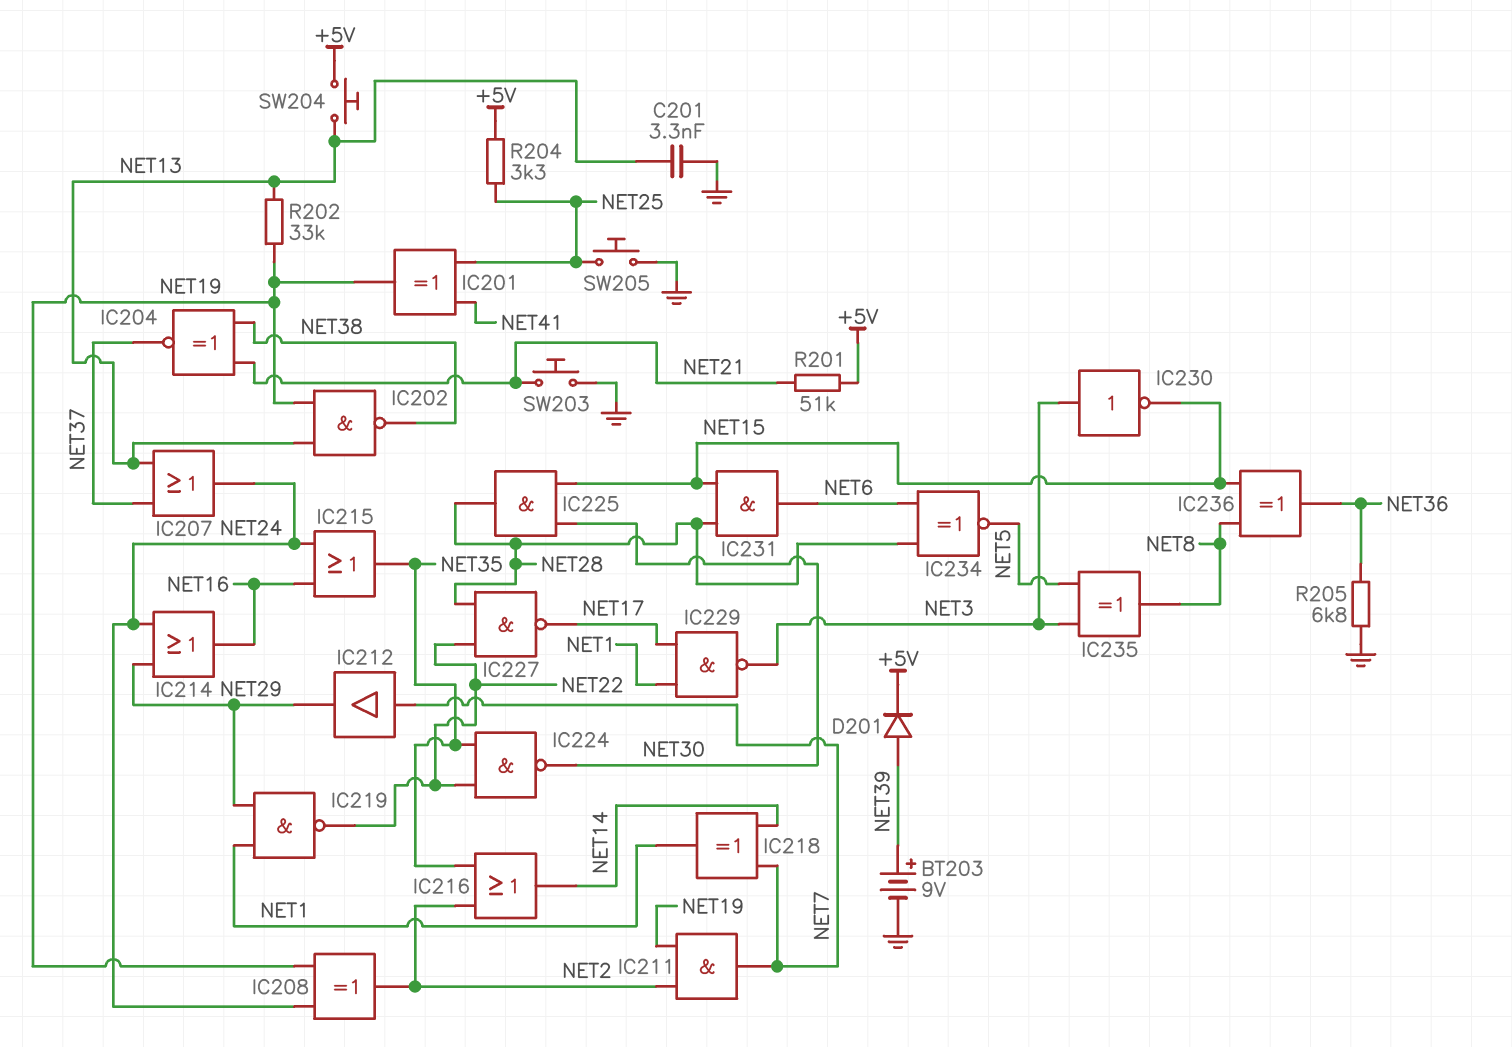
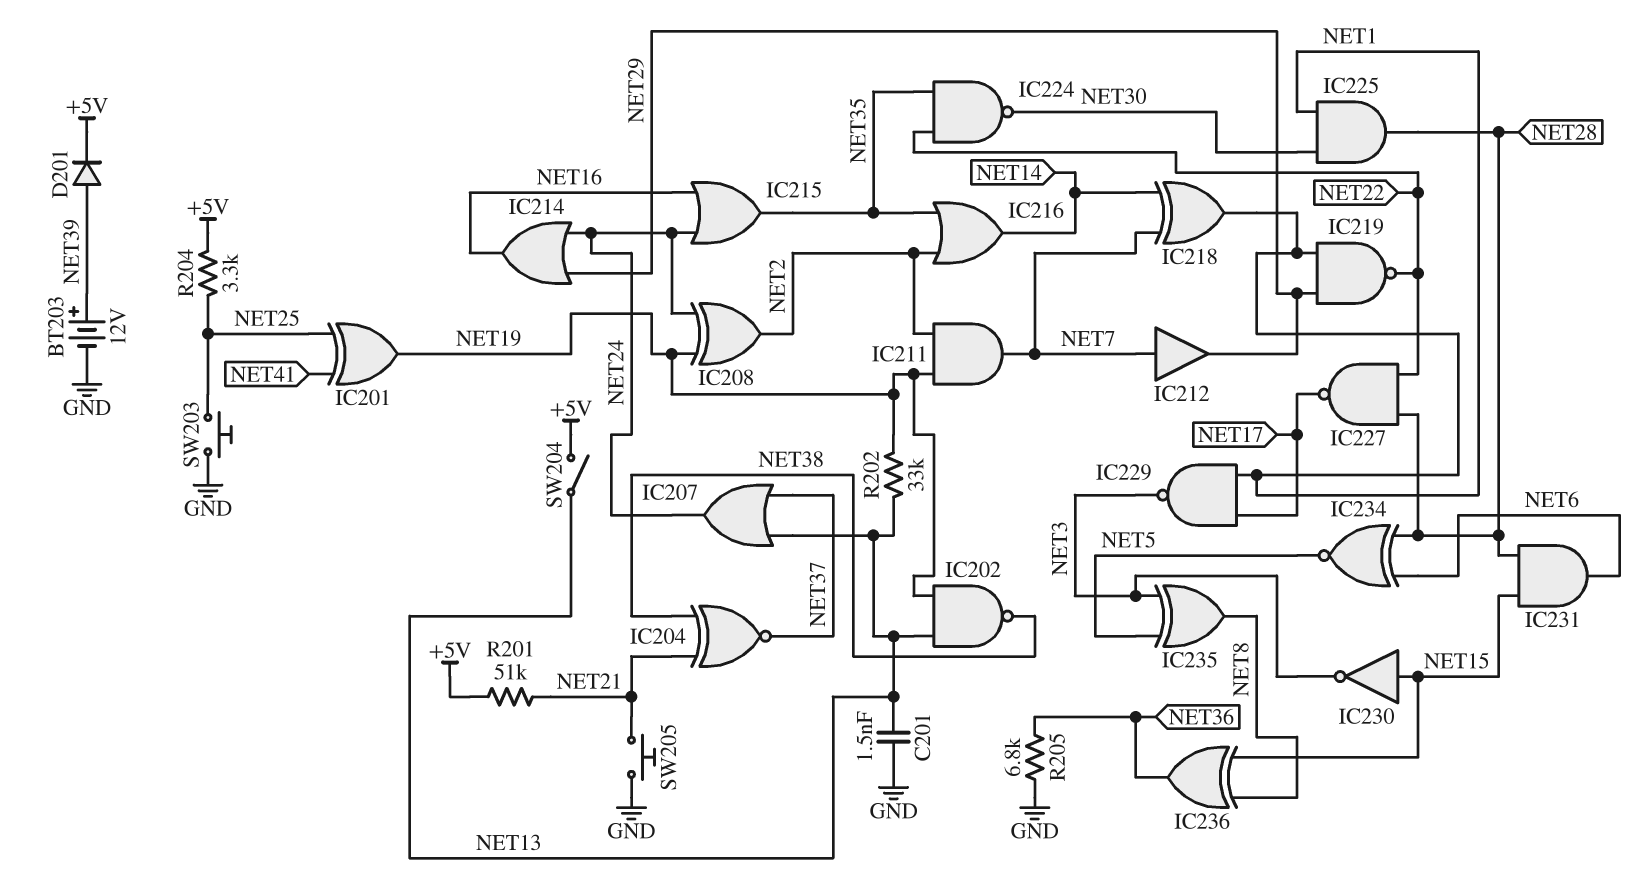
BT203: 9V (plus NET39, minus GND) -> 12V (plus NET39, minus GND)
C201: 3.3nF (GND, NET13) -> 1.5nF (GND, NET13)
IC225: AND (in NET15, in NET30, out NET28) -> AND (in NET1, in NET30, out NET28)
IC230: NOT (in NET3, out NET15) -> NOT (in NET15, out NET3)
SW203: button (GND, NET21) -> button (GND, NET25)
SW204: button (+5V, NET13) -> switch (+5V, NET13)
SW205: button (GND, NET25) -> button (GND, NET21)

